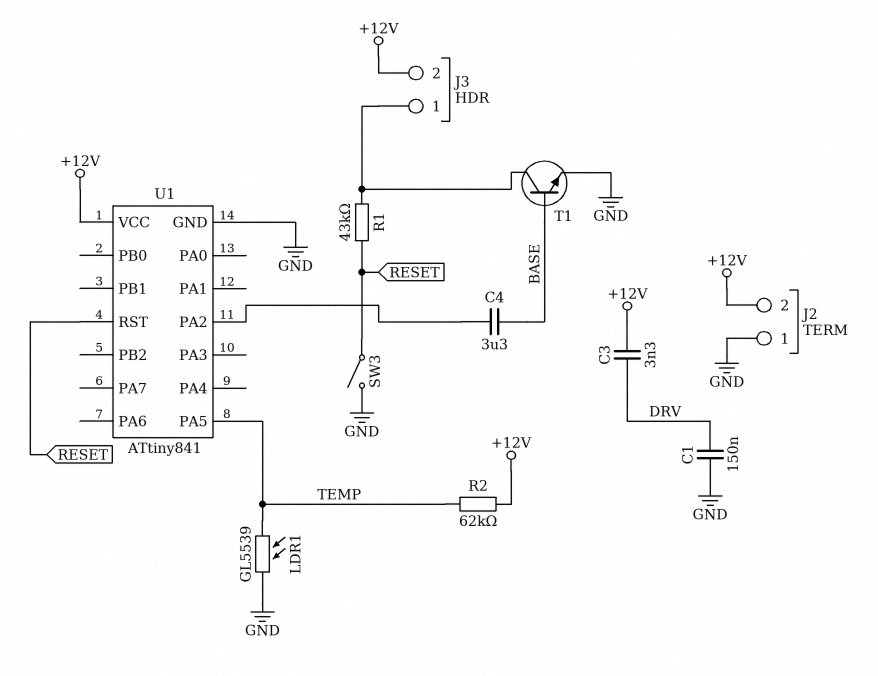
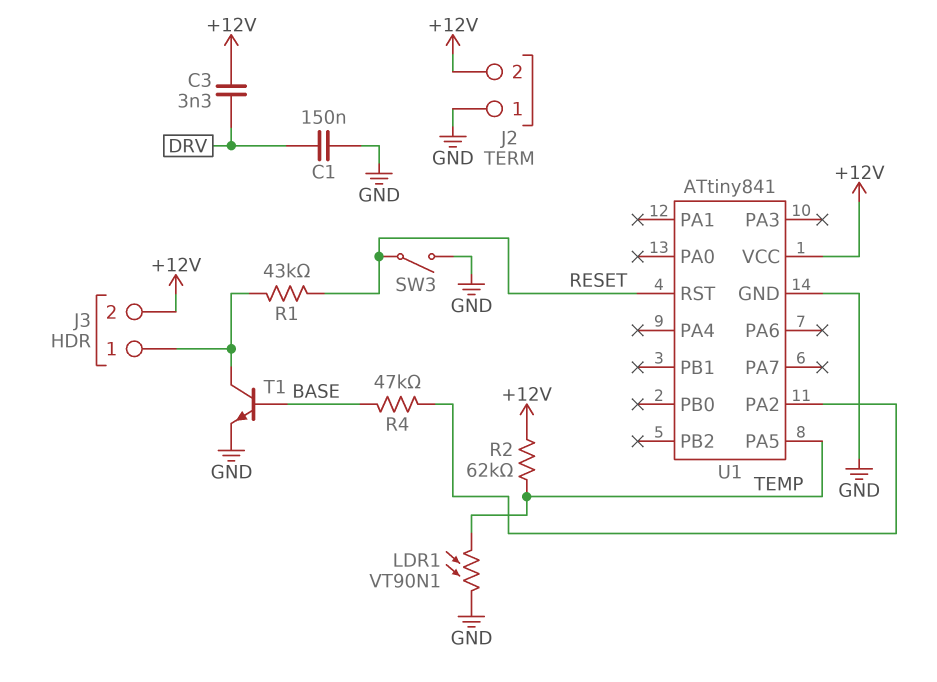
C4: 3.3uF (BASE, U1/PA2) -> none
LDR1: GL5539 (GND, TEMP) -> VT90N1 (GND, TEMP)
R4: none -> 47k (BASE, U1/PA2)

